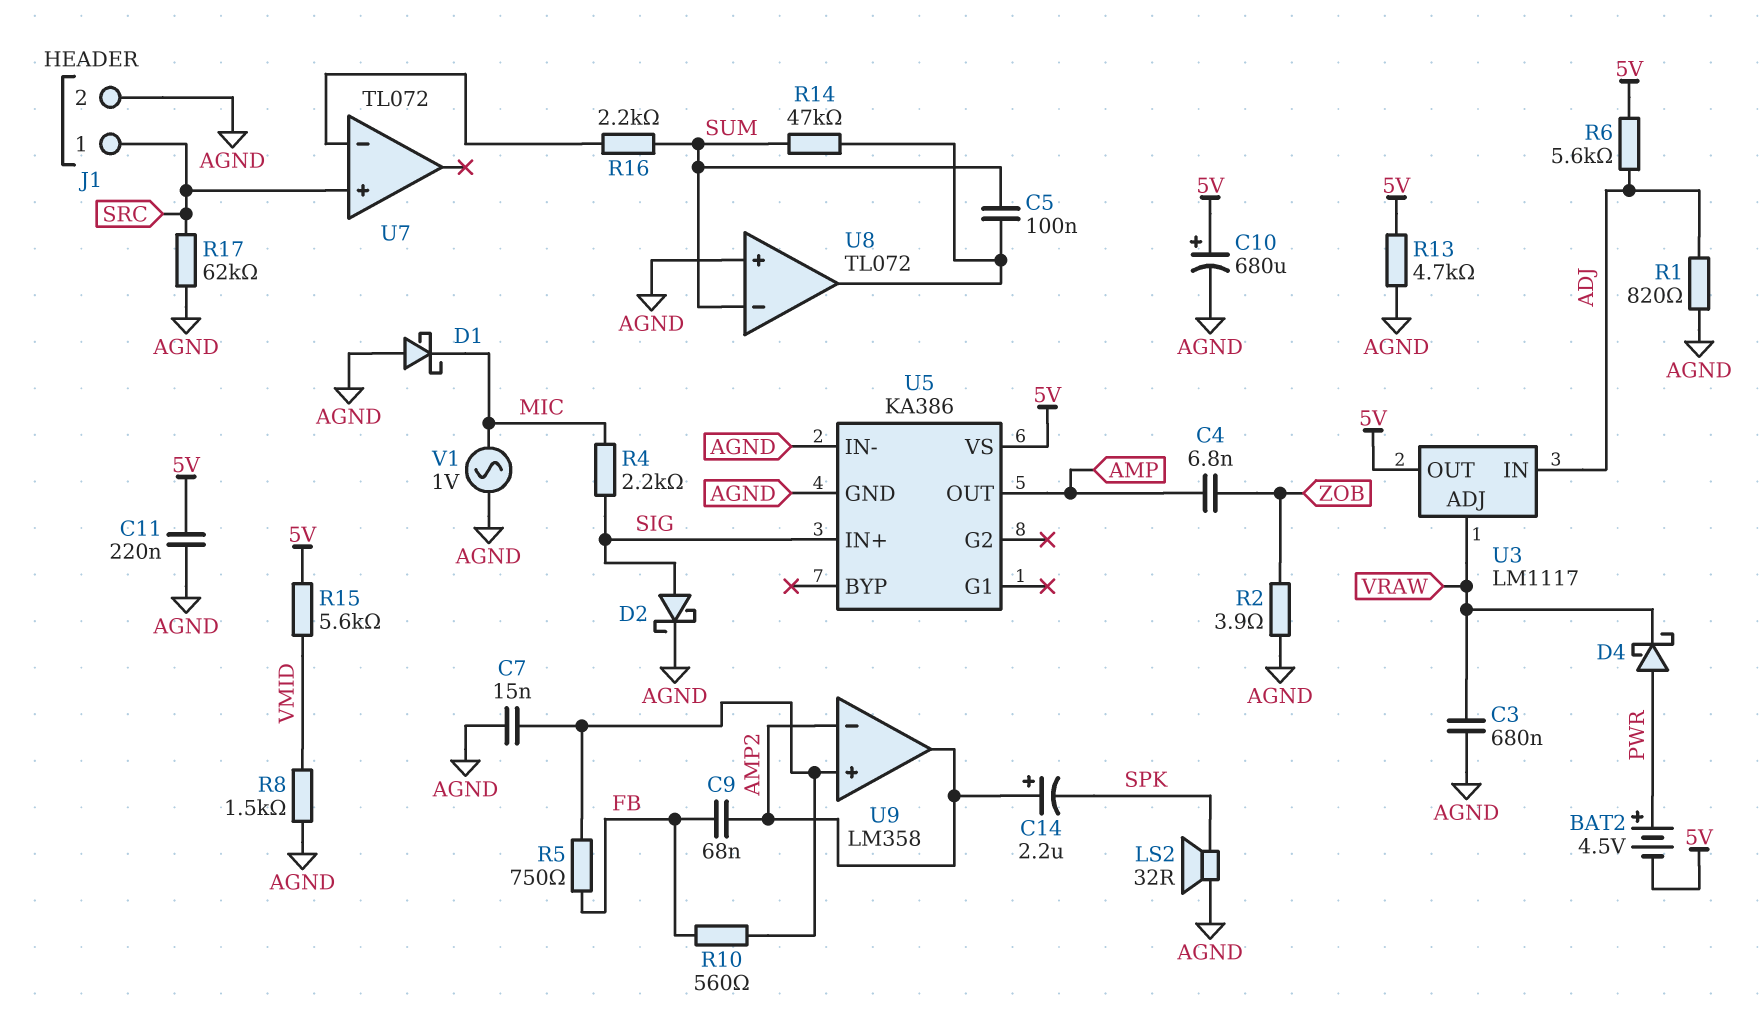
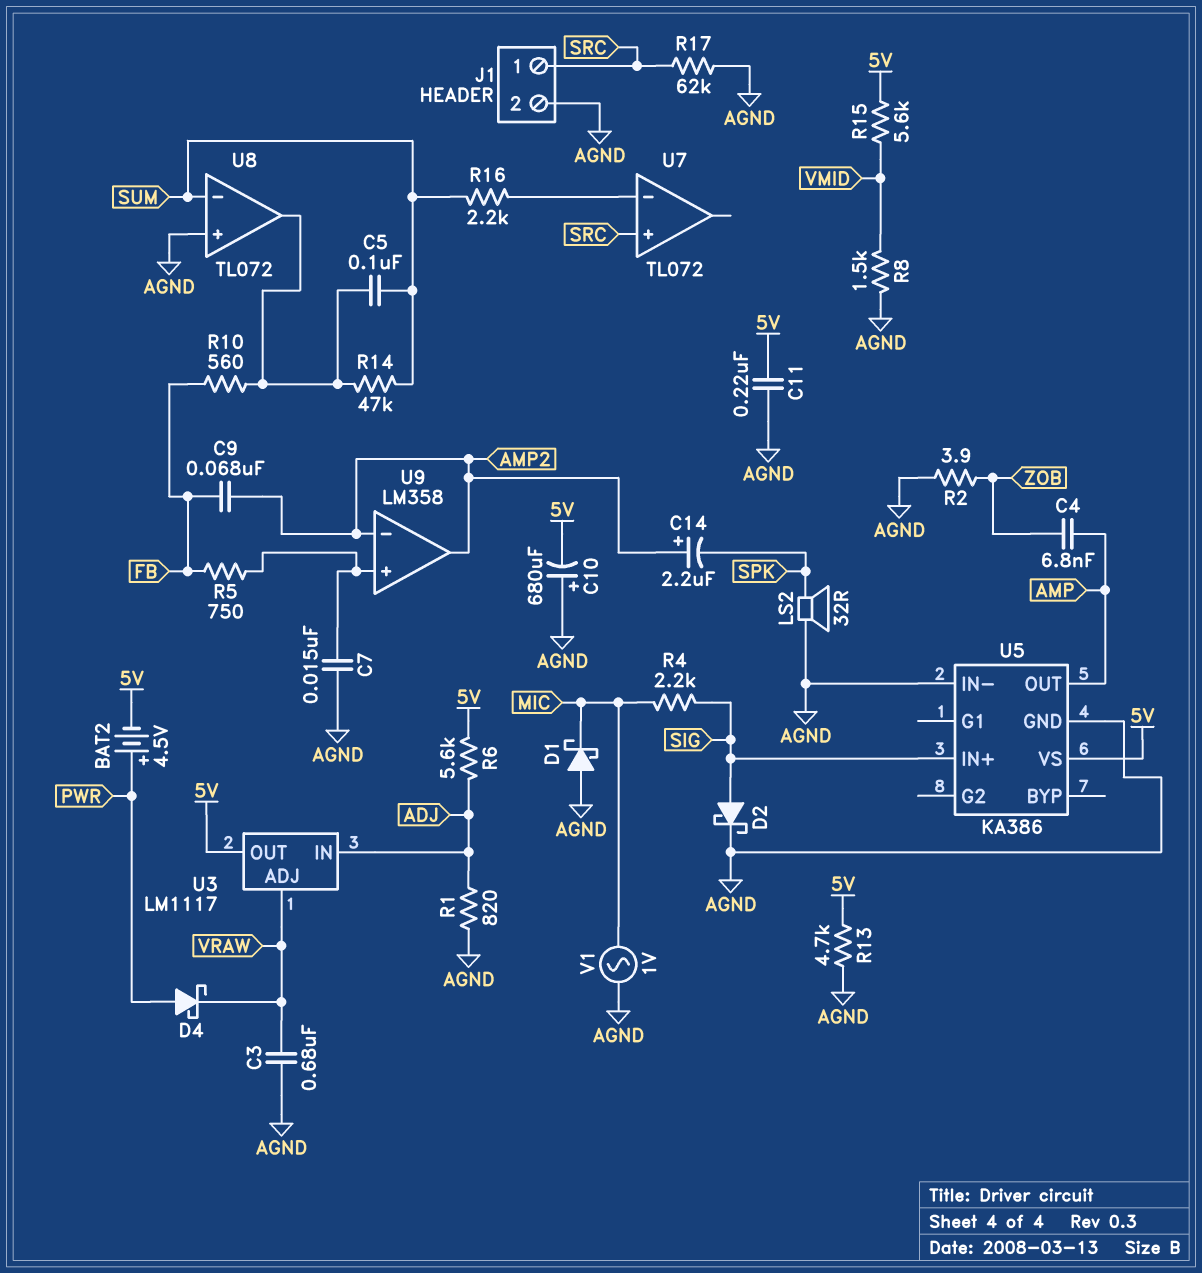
C10: 680uF (plus 5V, minus AGND) -> 680uF (plus AGND, minus 5V)
R10: 560 (FB, U9/in+) -> 560 (FB, U8/out)

